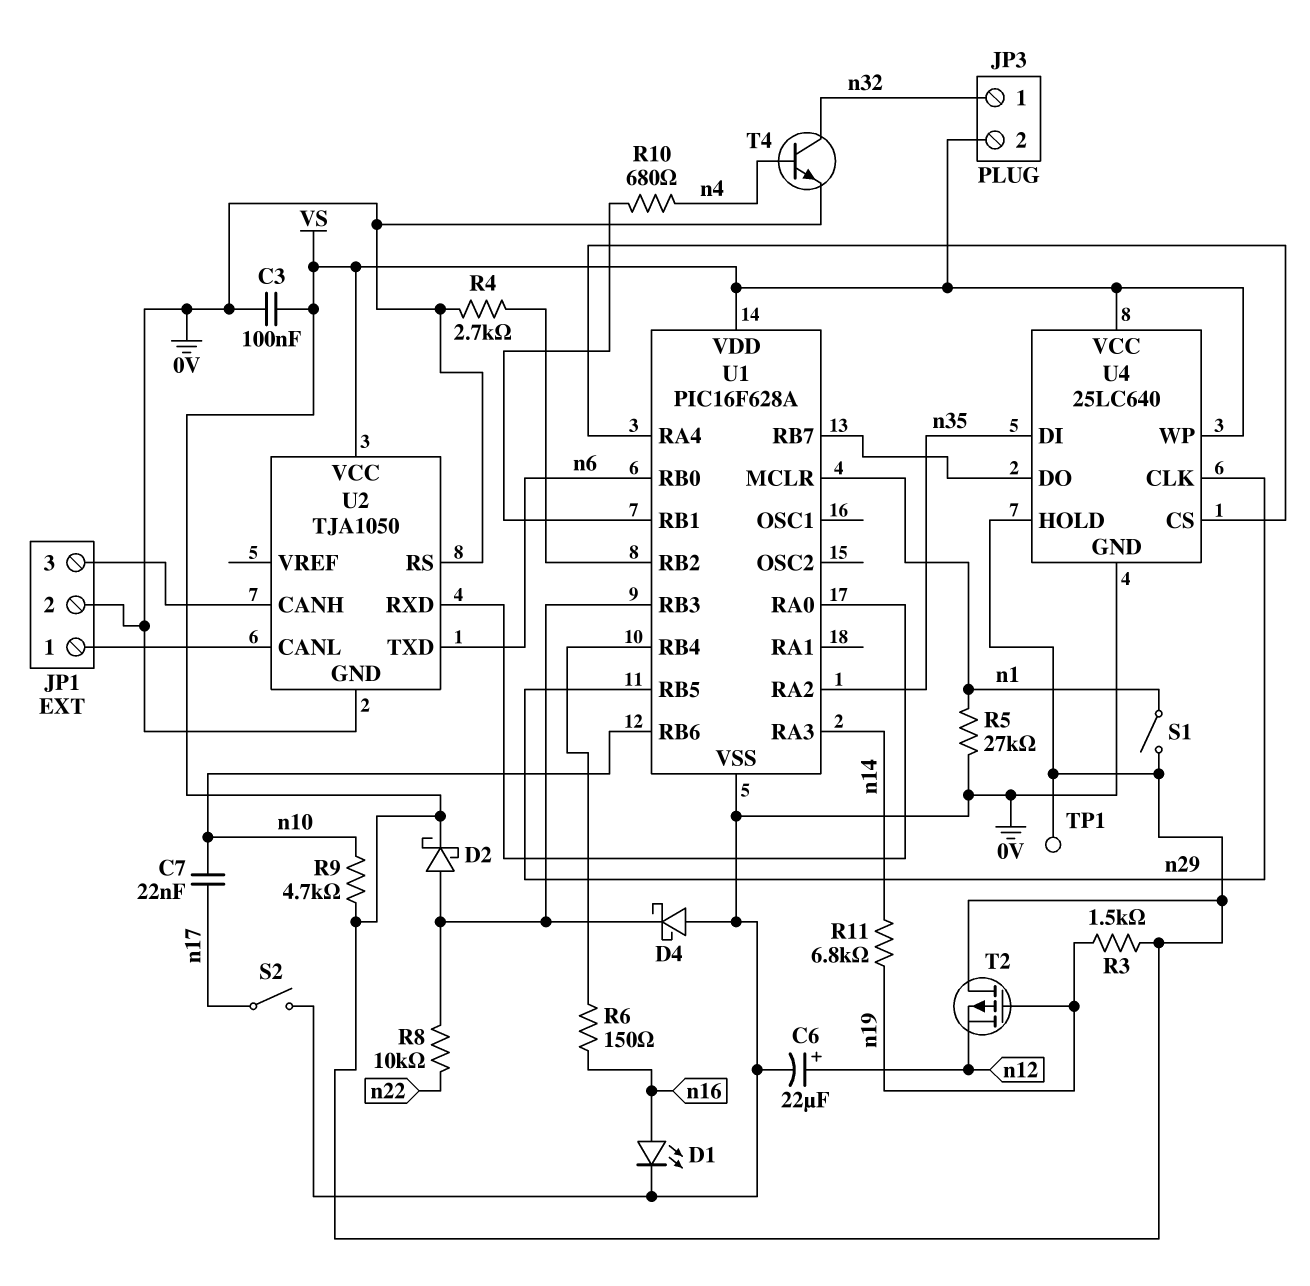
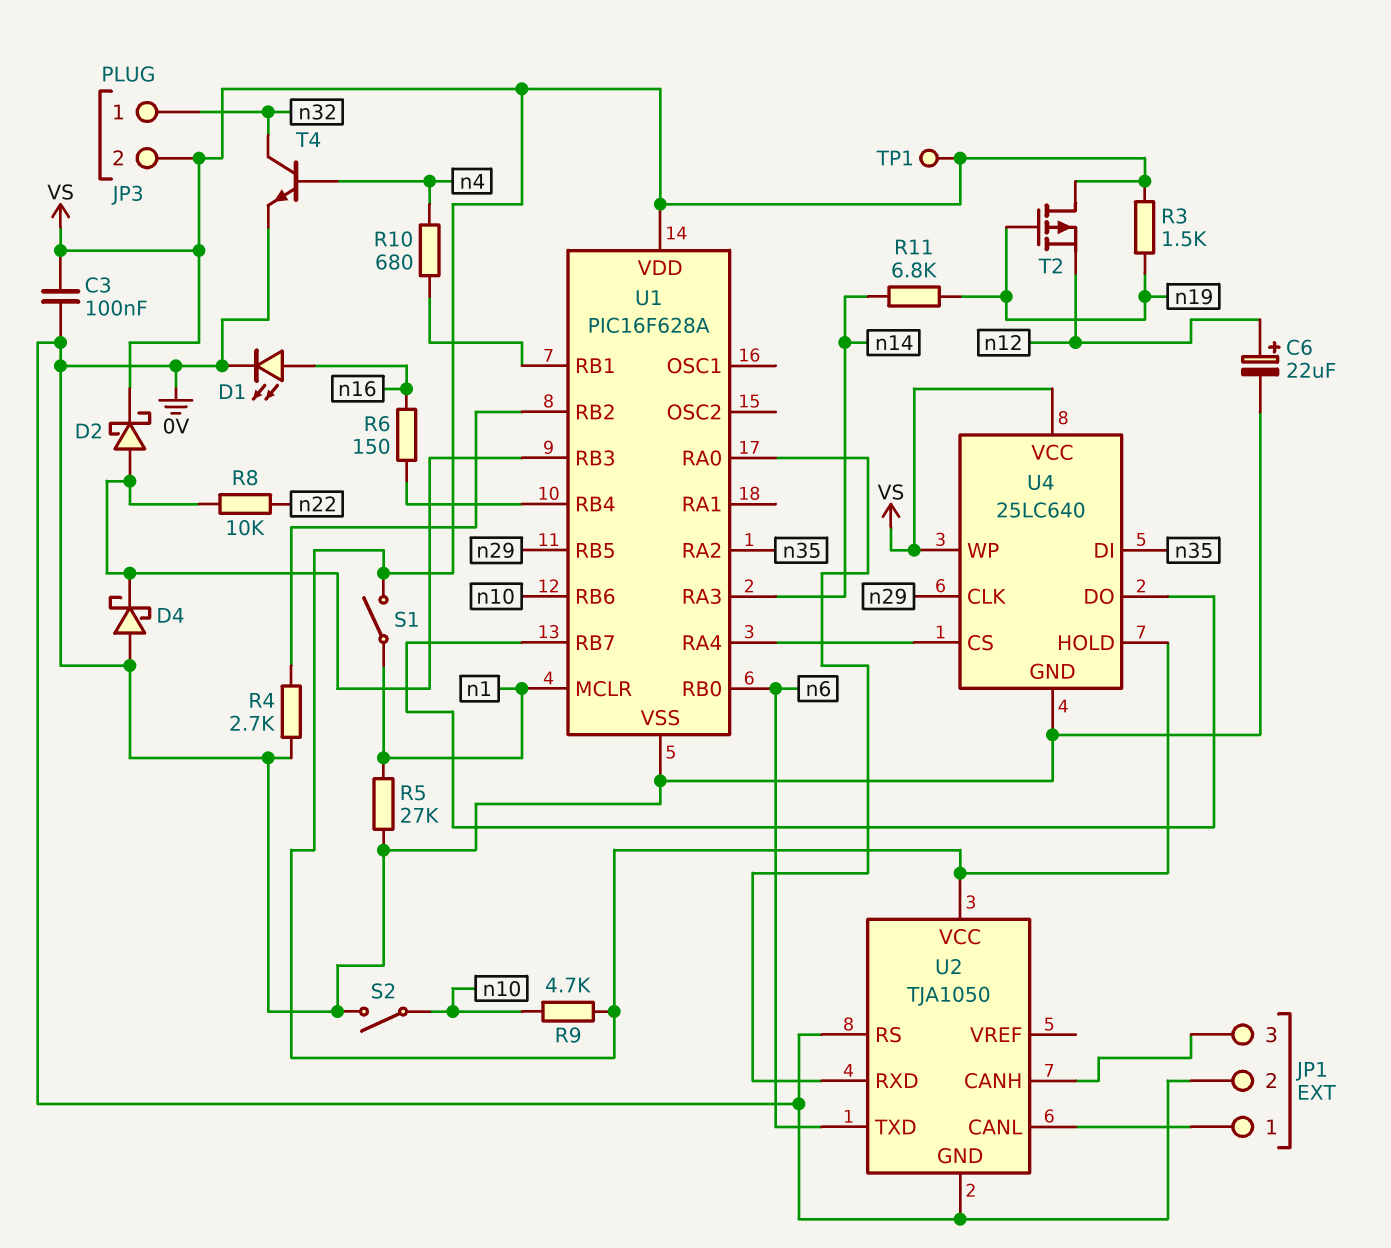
C7: 22nF (n10, n17) -> none
S2: switch (0V, n17) -> switch (0V, n10)

